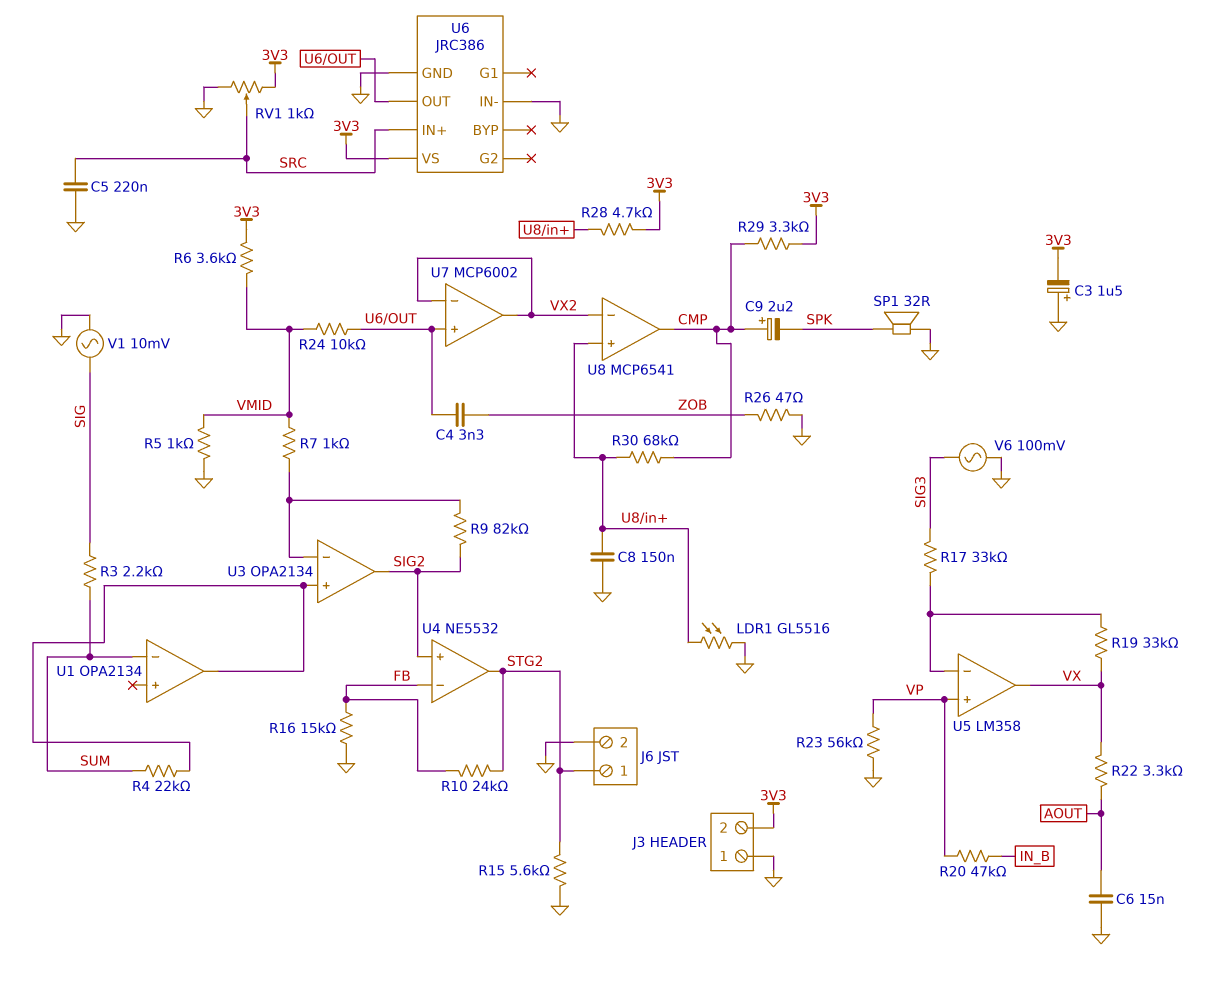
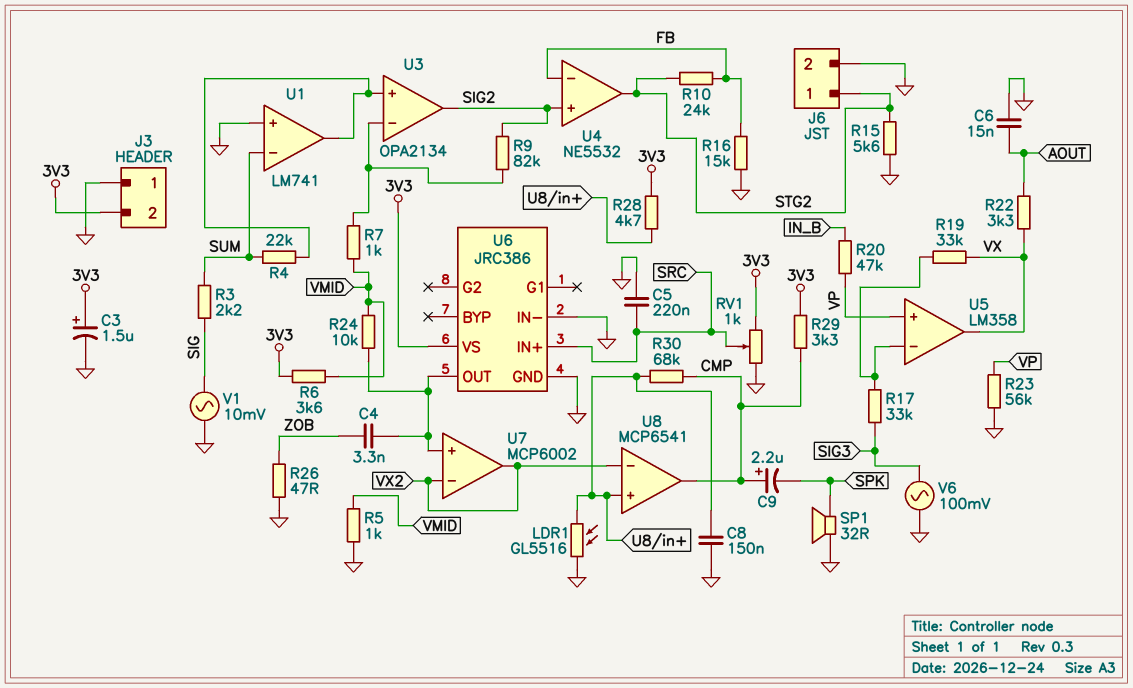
C3: 1.5uF (plus GND, minus 3V3) -> 1.5uF (plus 3V3, minus GND)
U1: OPA2134 -> LM741
U1 pin in+: none -> GND

